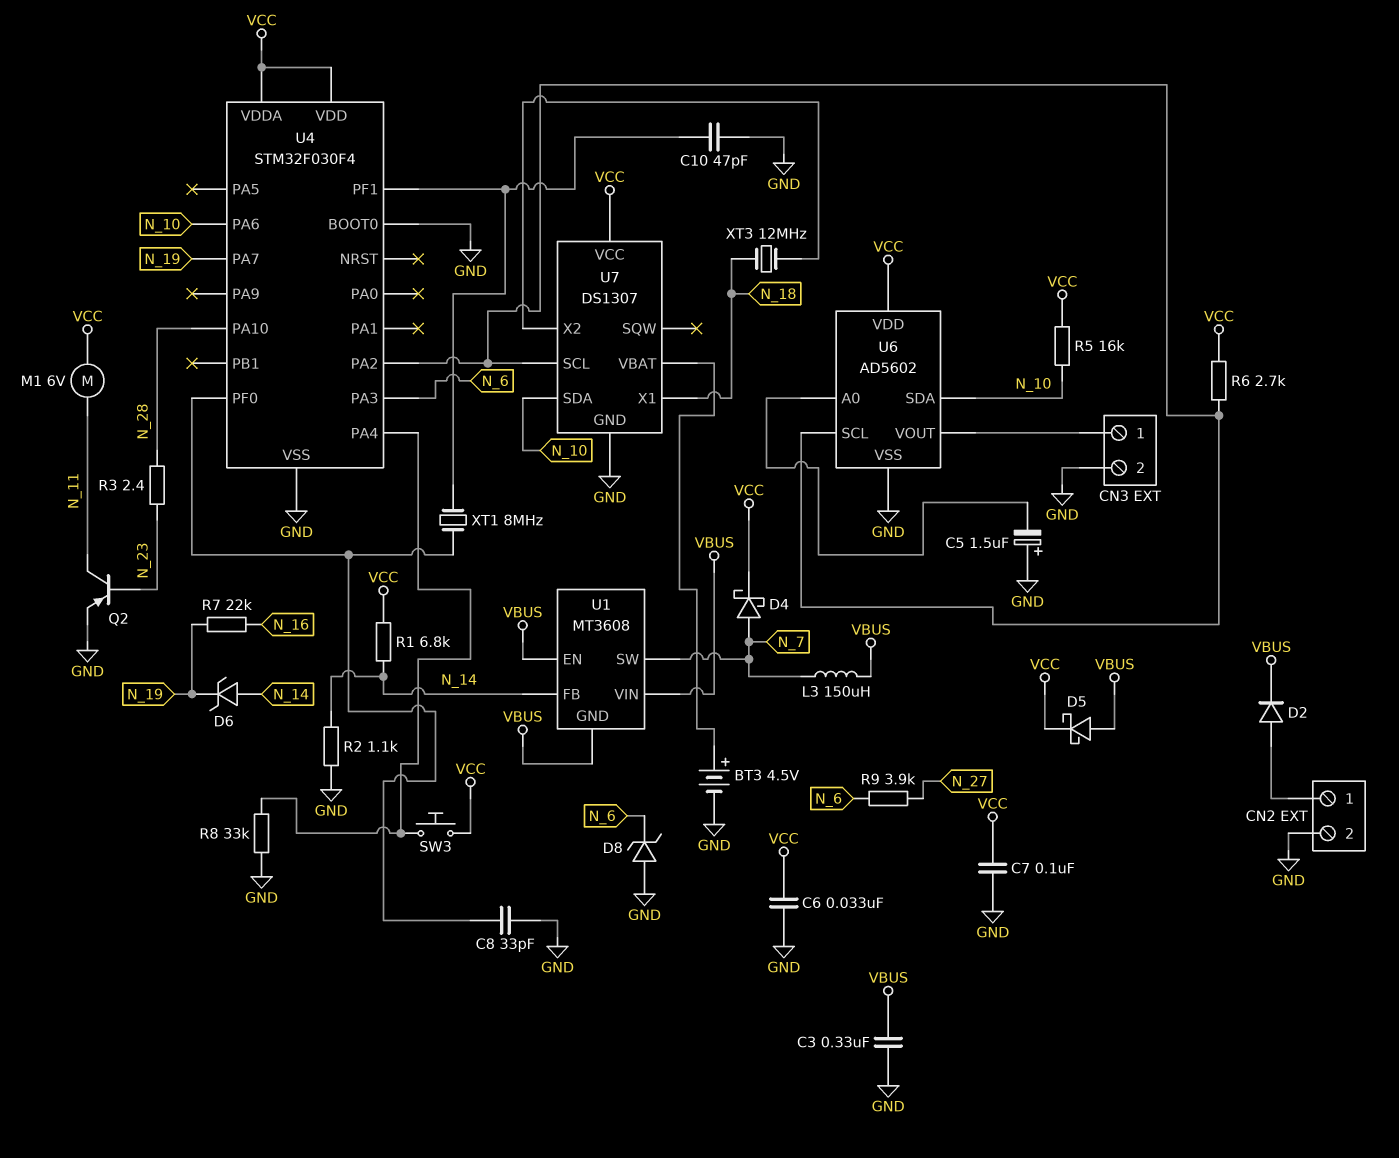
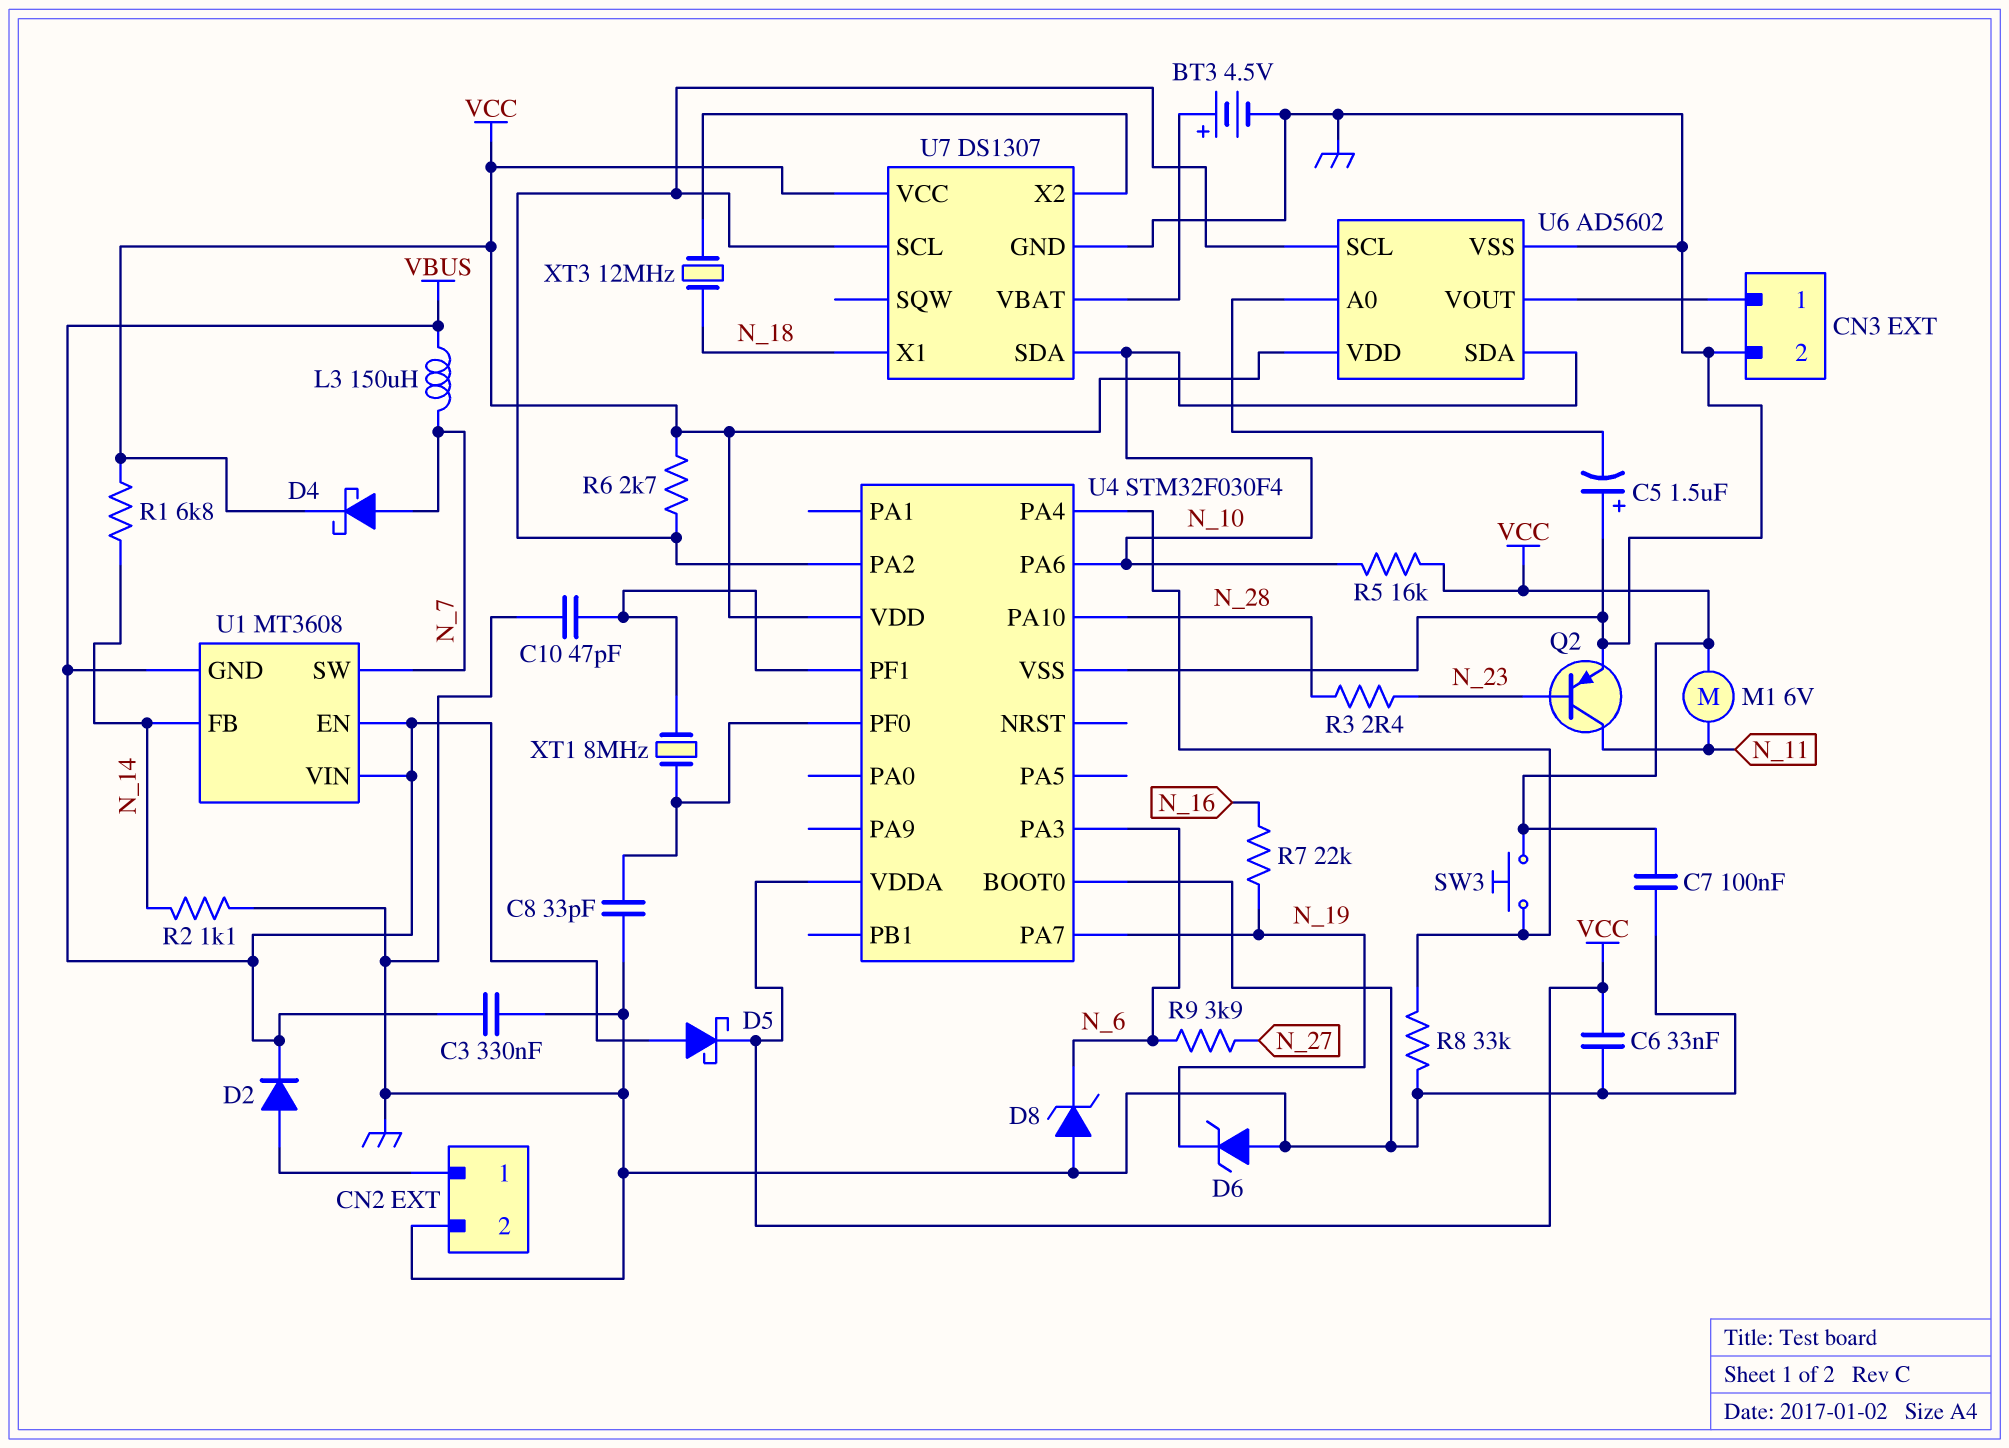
D6: zener (A N_14, K N_19) -> zener (A GND, K N_19)

